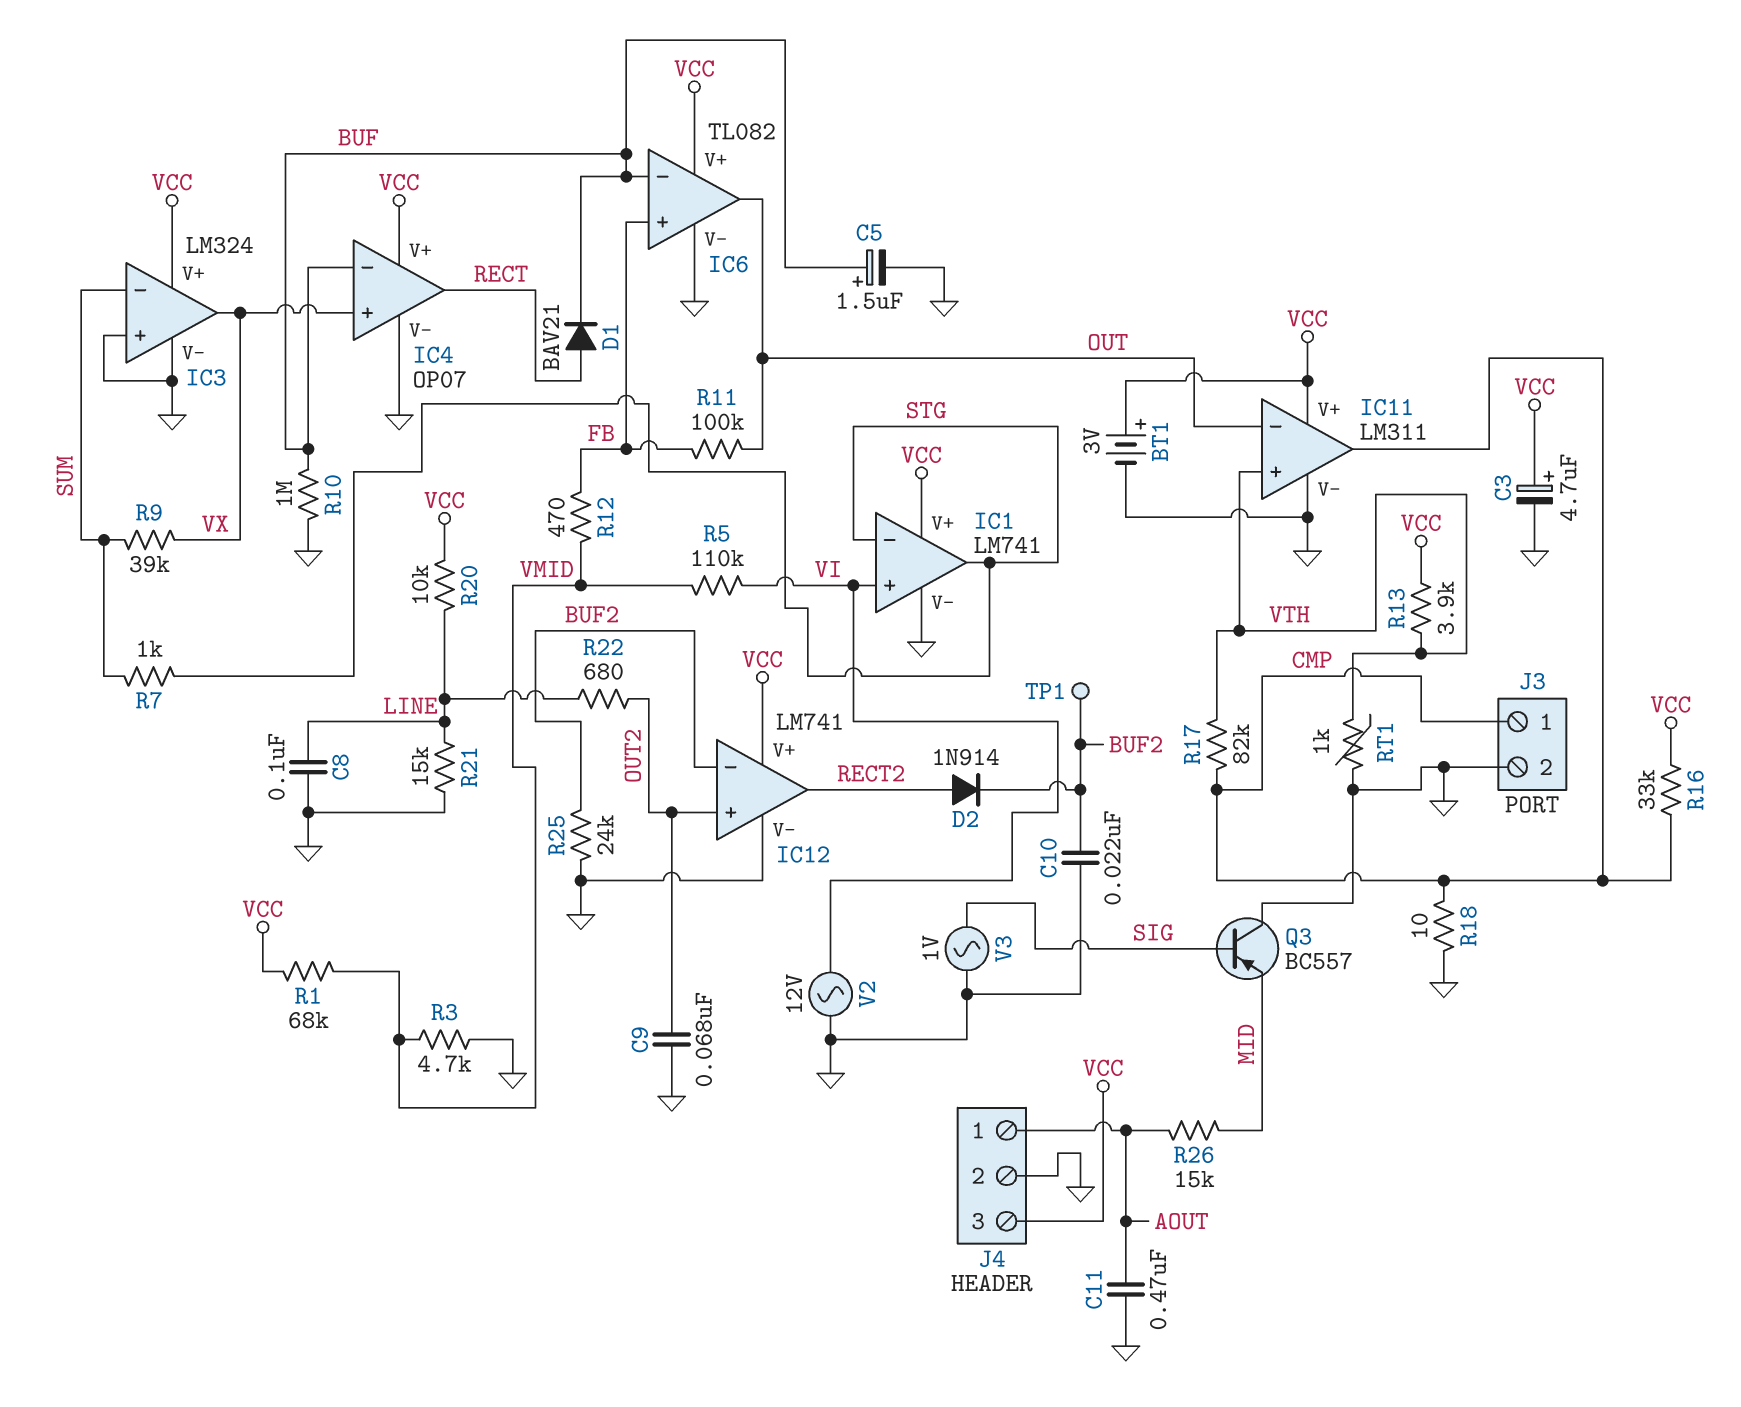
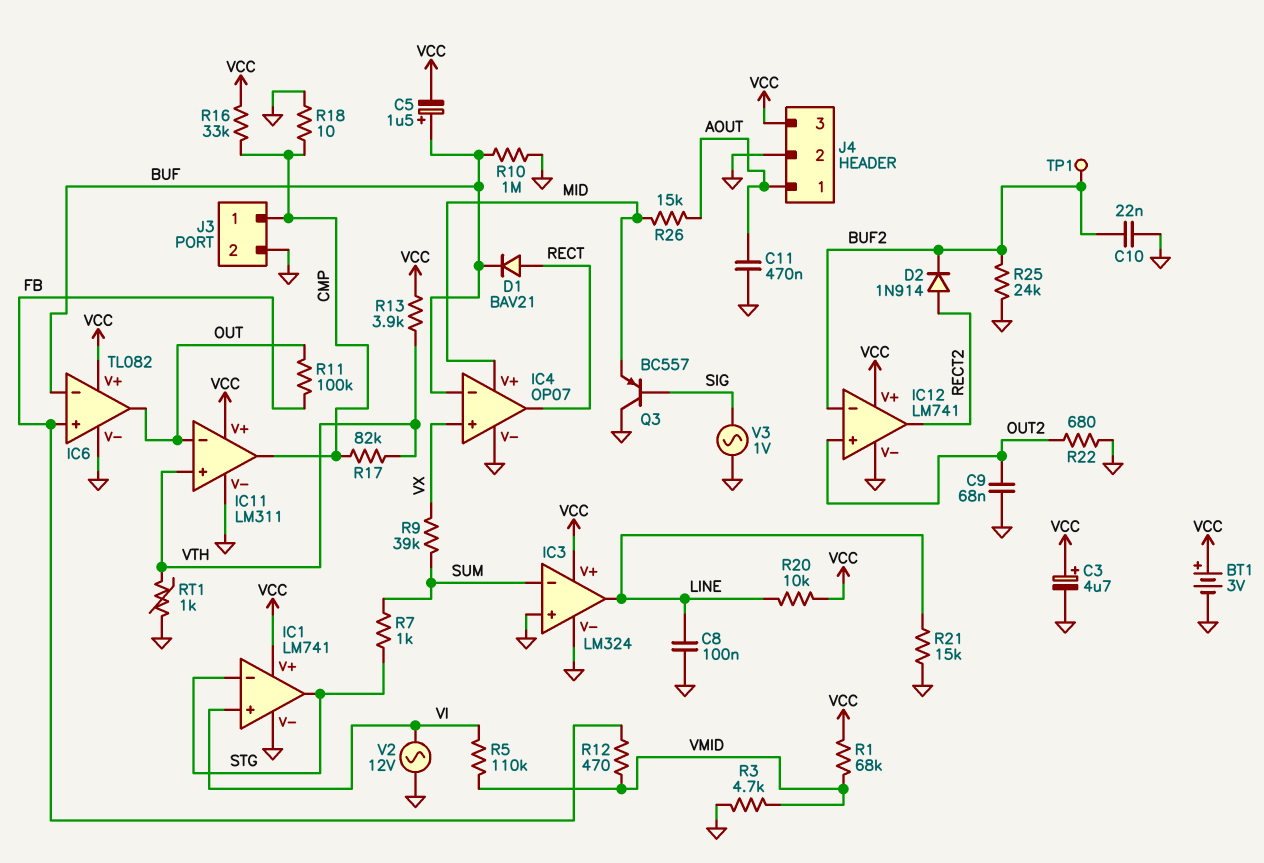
C5: 1.5uF (plus BUF, minus GND) -> 1.5uF (plus BUF, minus VCC)
IC3 pin out: VX -> LINE
IC4 pin V+: VCC -> MID
R22: 680 (LINE, OUT2) -> 680 (GND, OUT2)

